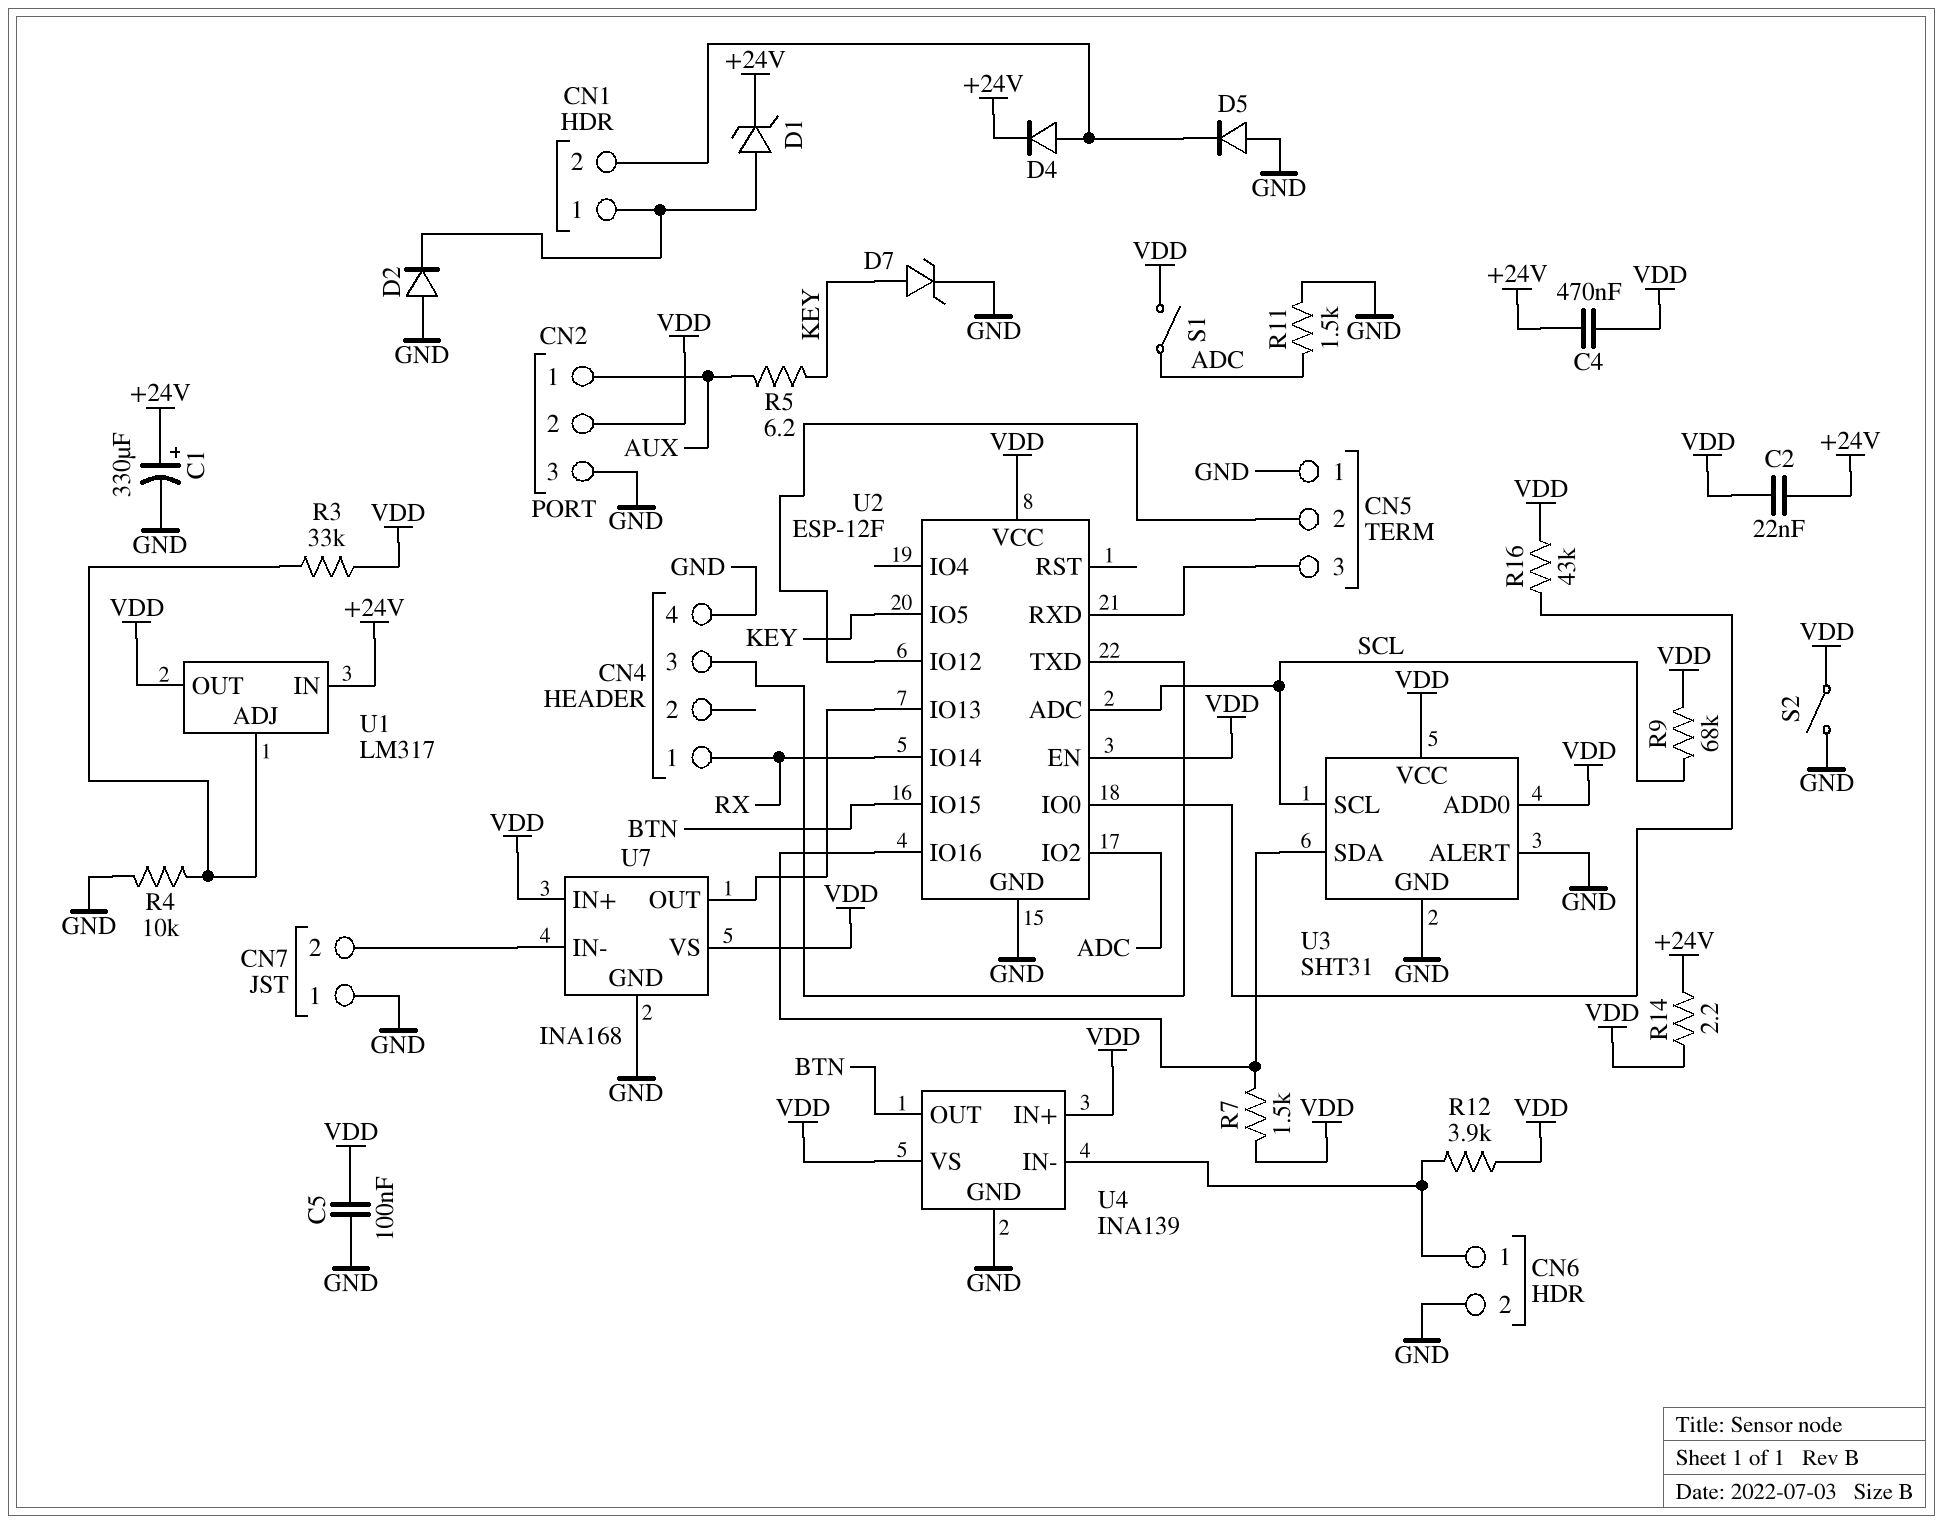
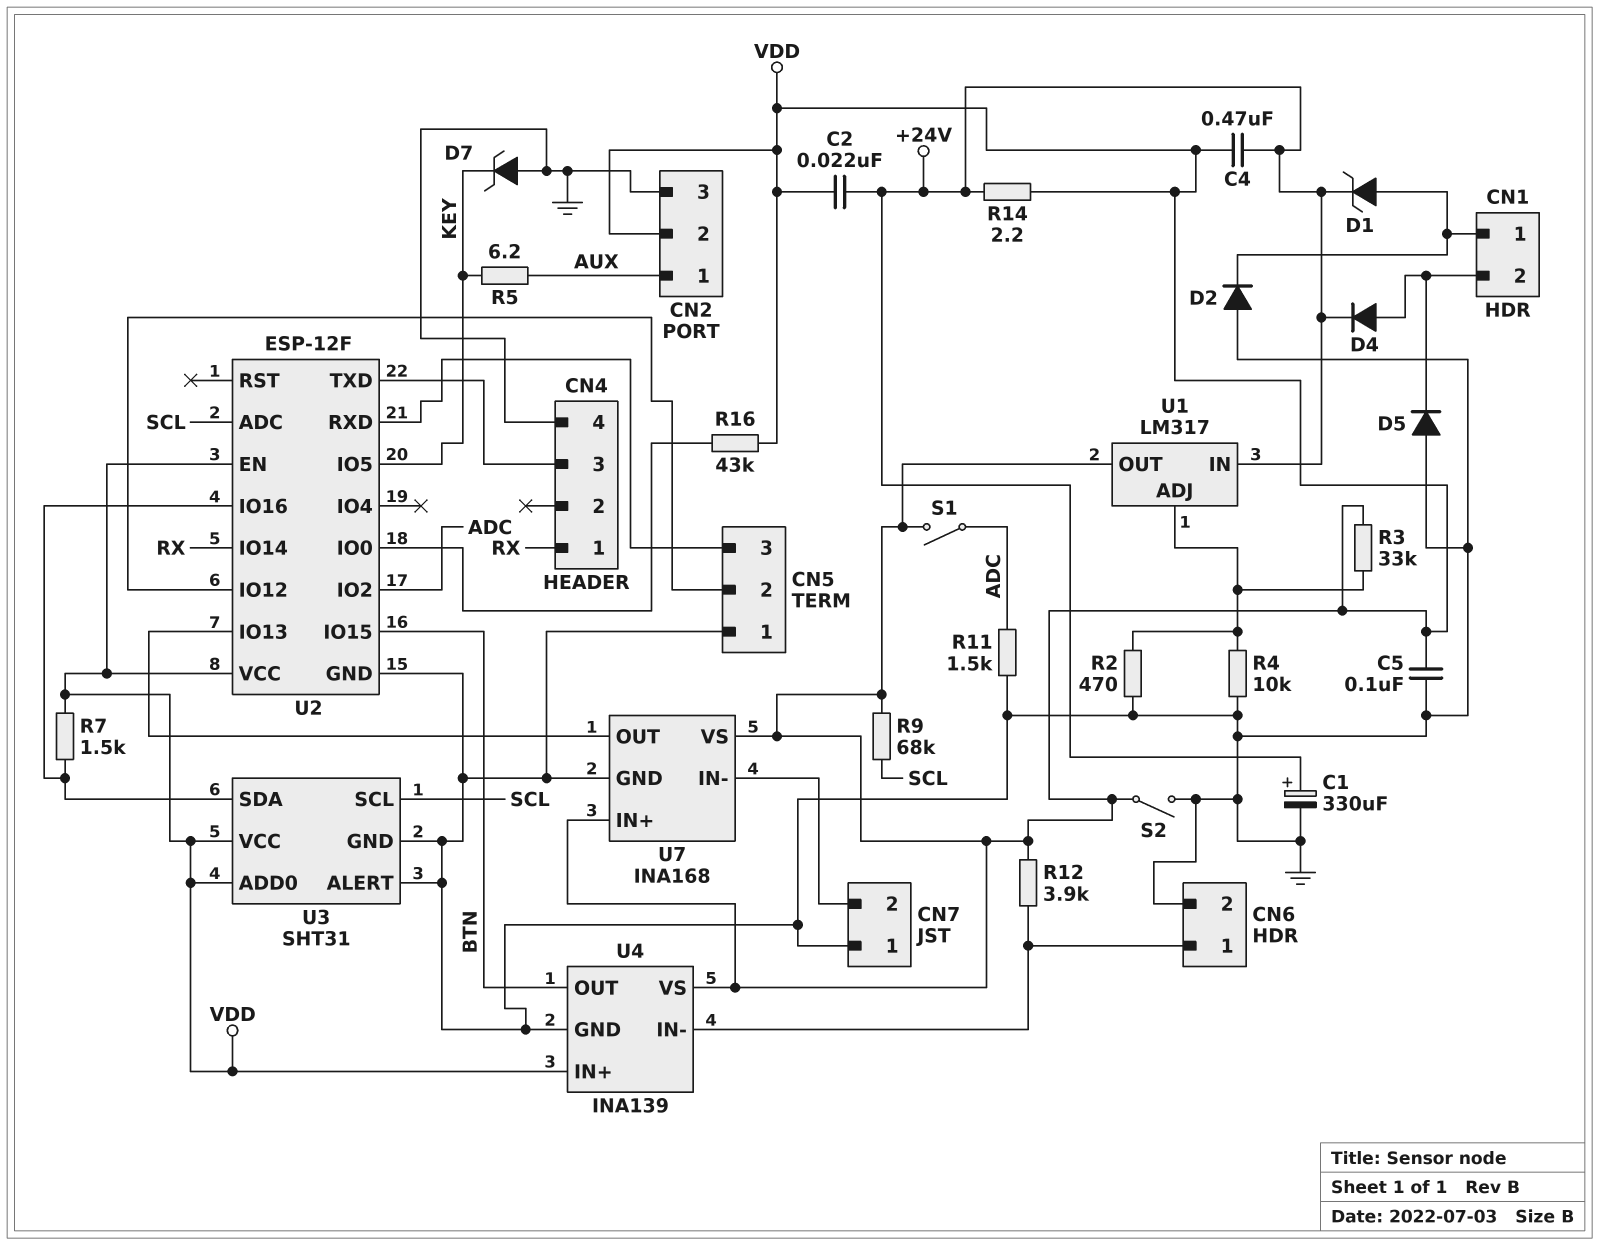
D7: zener (A KEY, K GND) -> zener (A GND, K KEY)
R2: none -> 470 (GND, U1/ADJ)

